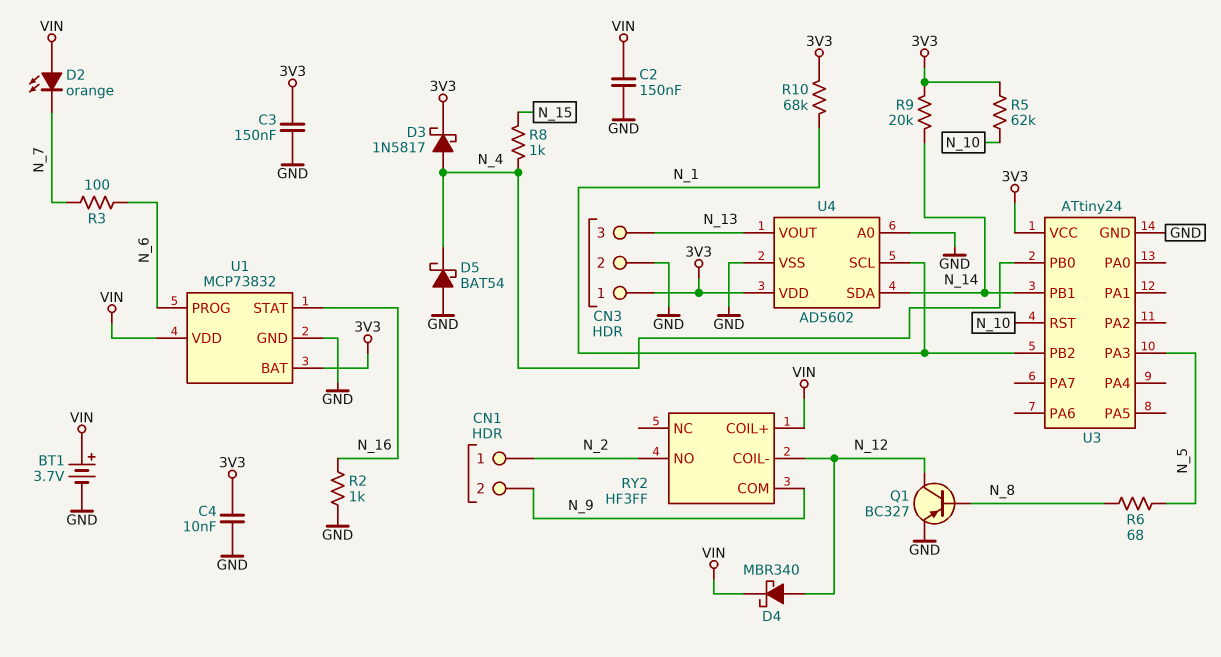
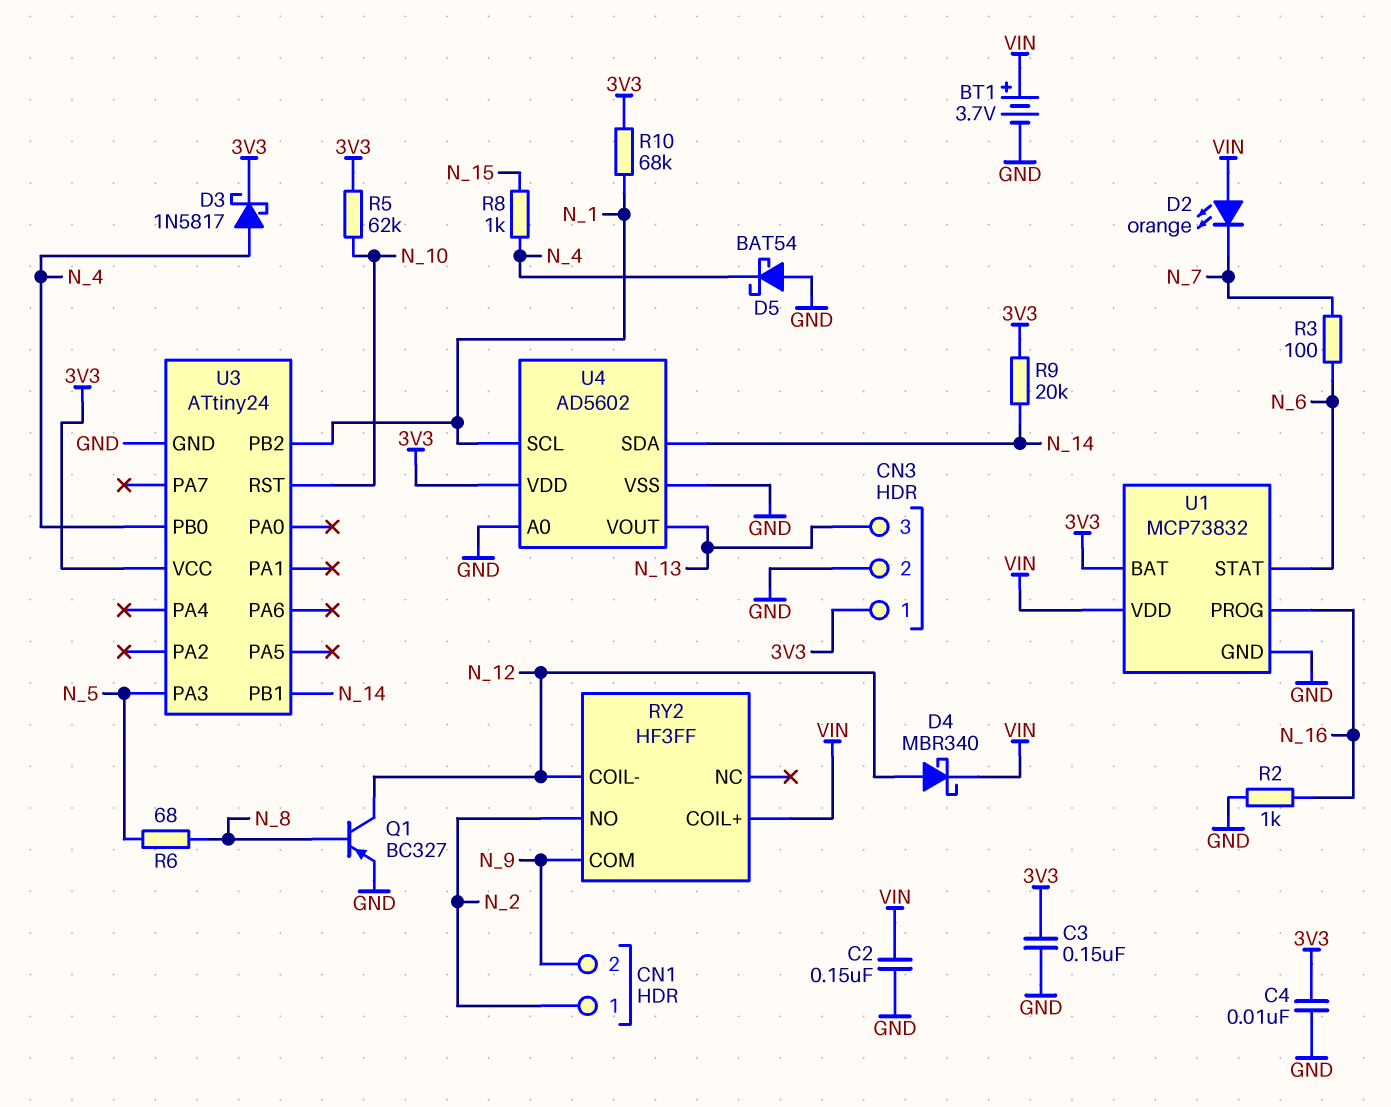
U1 pin PROG: N_6 -> N_16
U1 pin STAT: N_16 -> N_6

